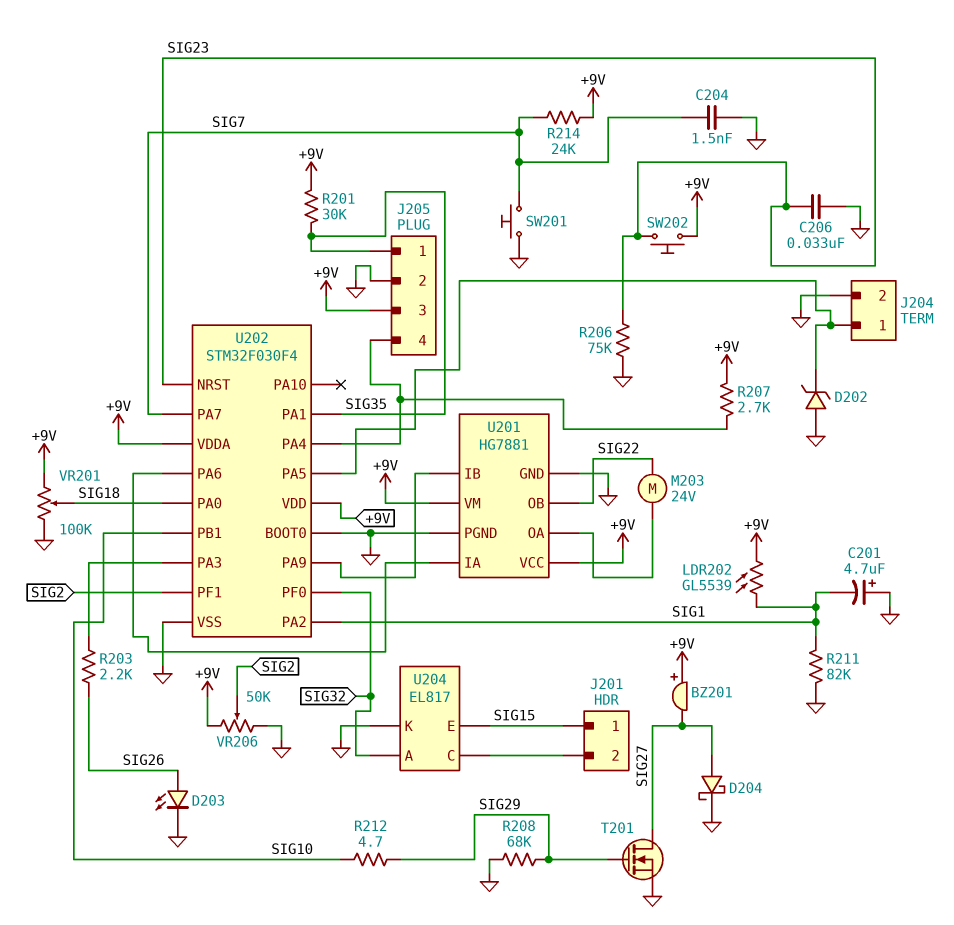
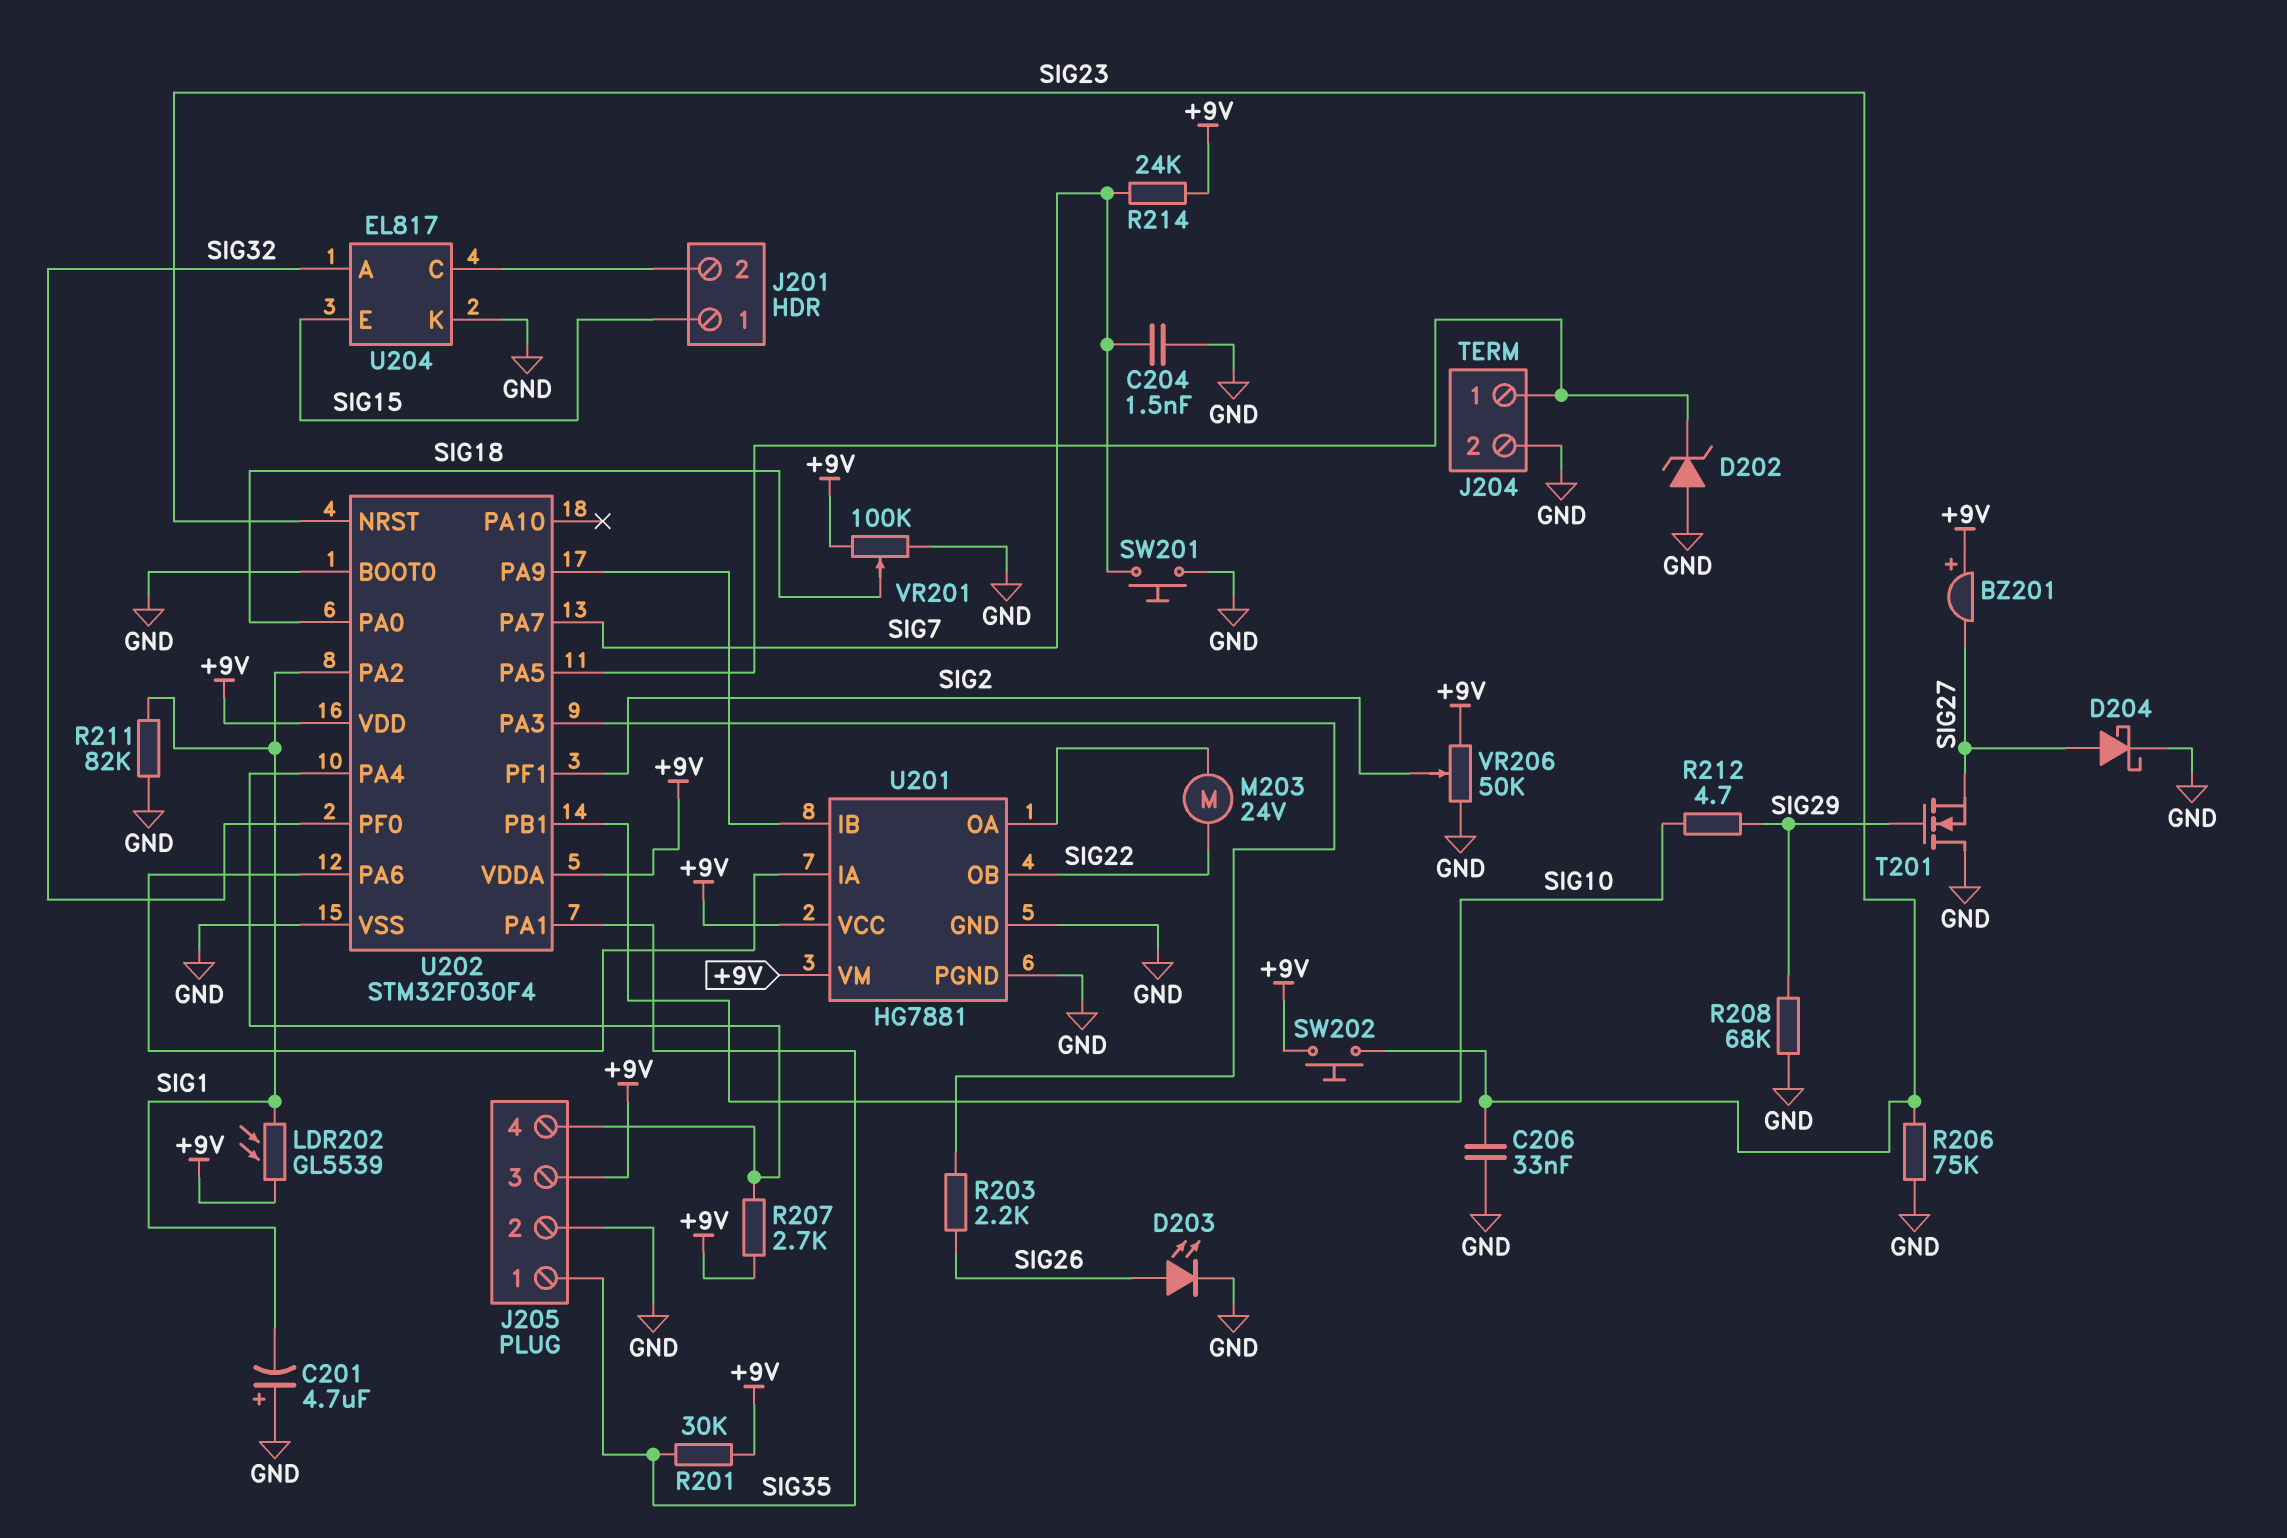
T201: NMOS (G SIG29, D SIG27, S GND) -> NMOS (G SIG29, D GND, S SIG27)

